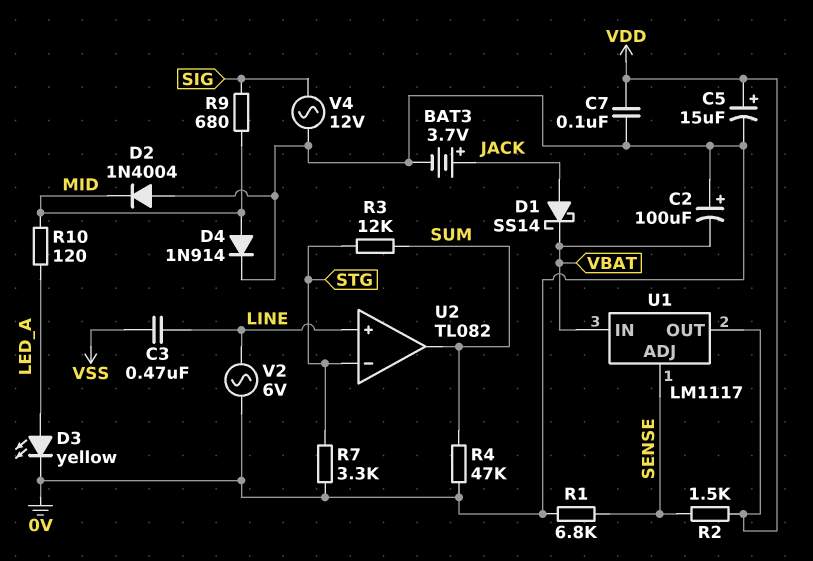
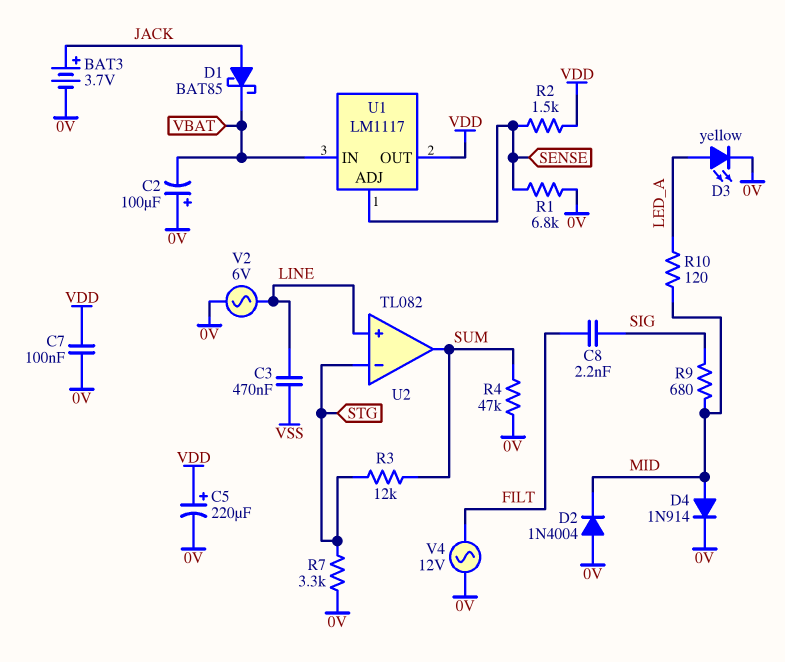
C5: 15uF (plus VDD, minus 0V) -> 220uF (plus VDD, minus 0V)
C8: none -> 2.2nF (FILT, SIG)
D1: schottky SS14 (A JACK, K VBAT) -> schottky BAT85 (A JACK, K VBAT)
V4: AC 12V (0V, SIG) -> AC 12V (0V, FILT)

